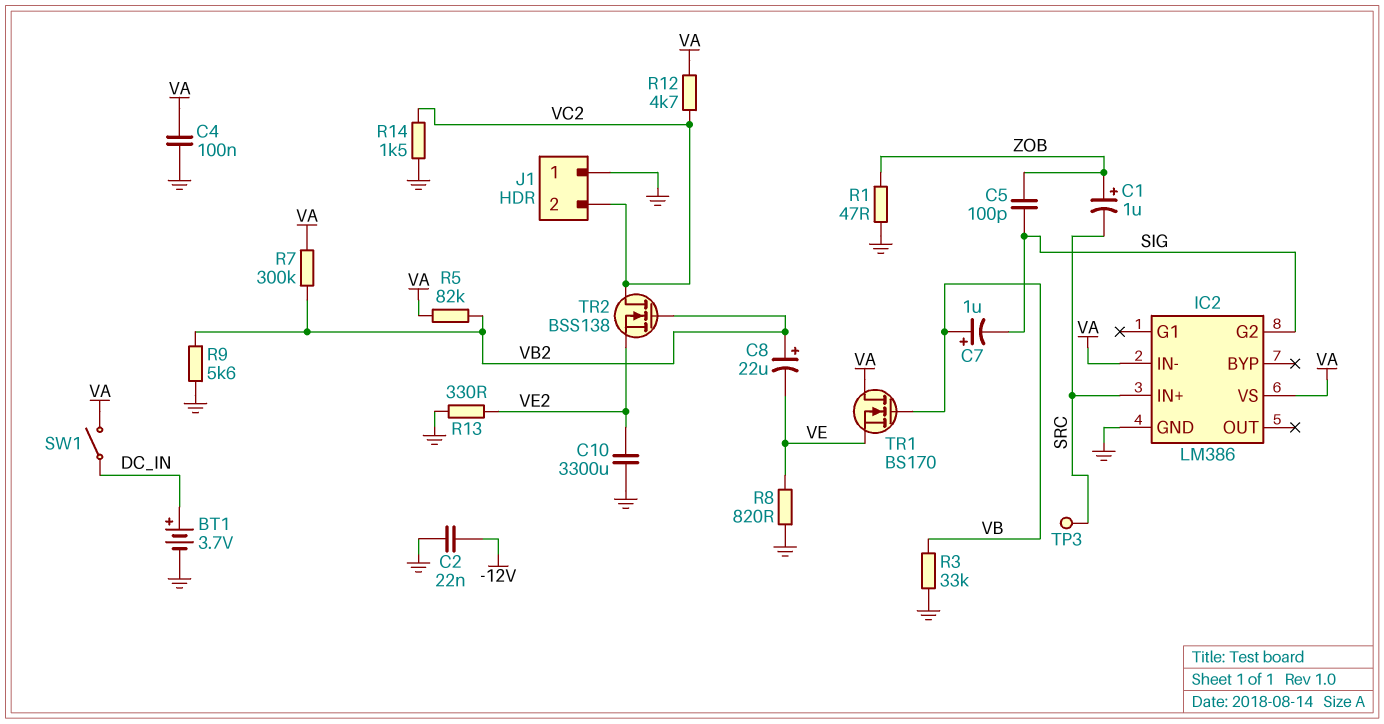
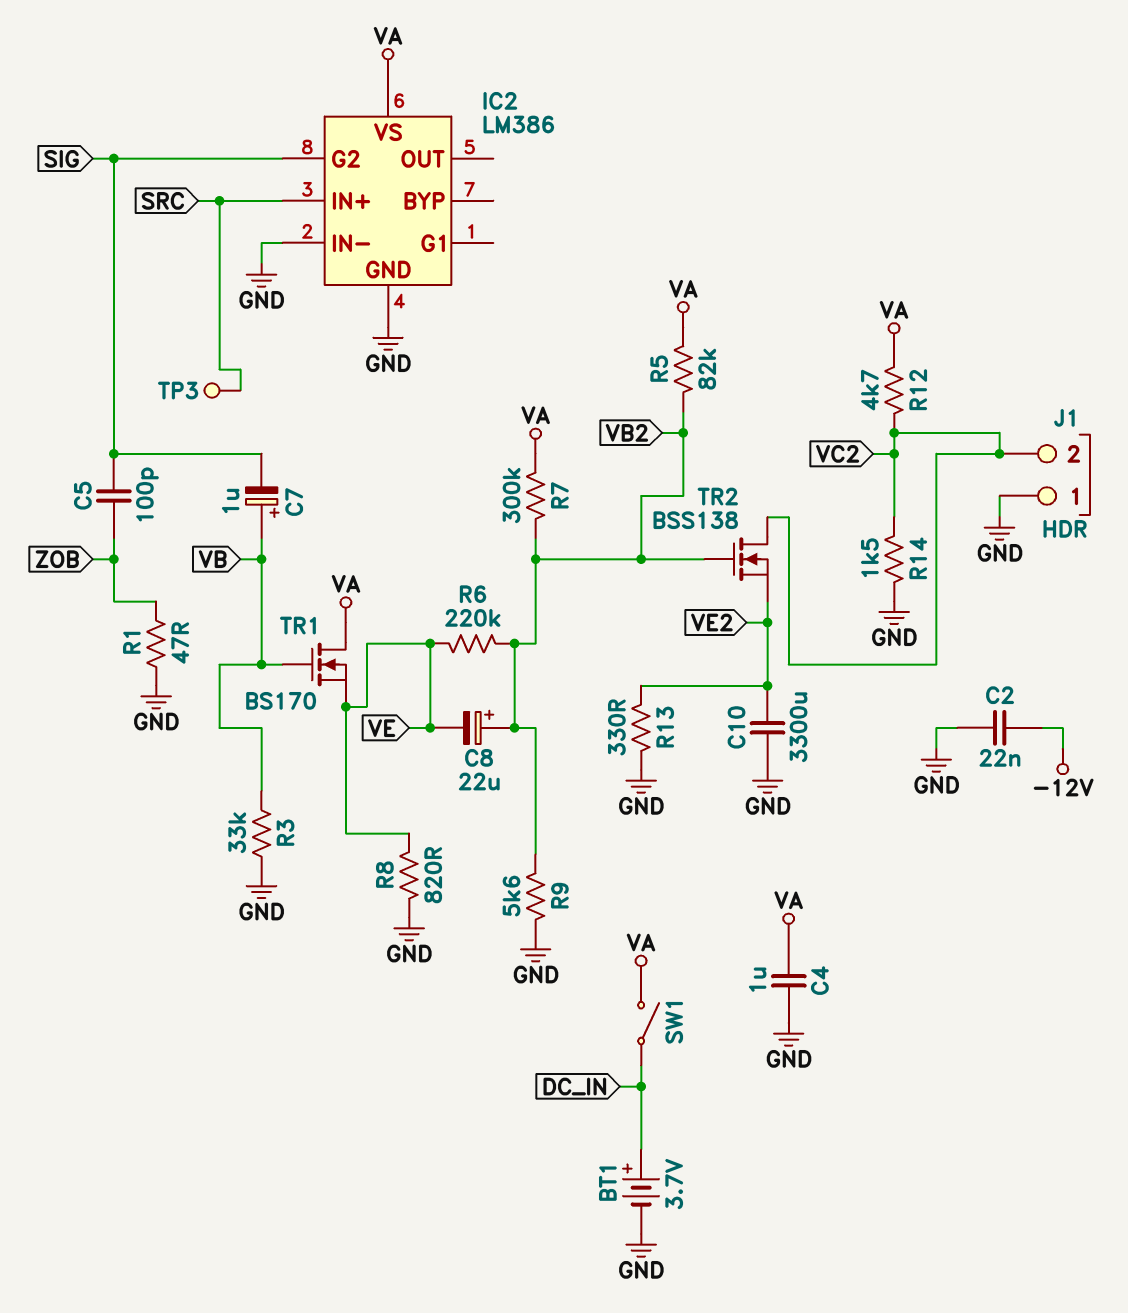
C1: 1uF (plus ZOB, minus SRC) -> none
C4: 100nF (GND, VA) -> 1uF (GND, VA)
IC2 pin IN-: VA -> GND
R6: none -> 220k (VB2, VE)

